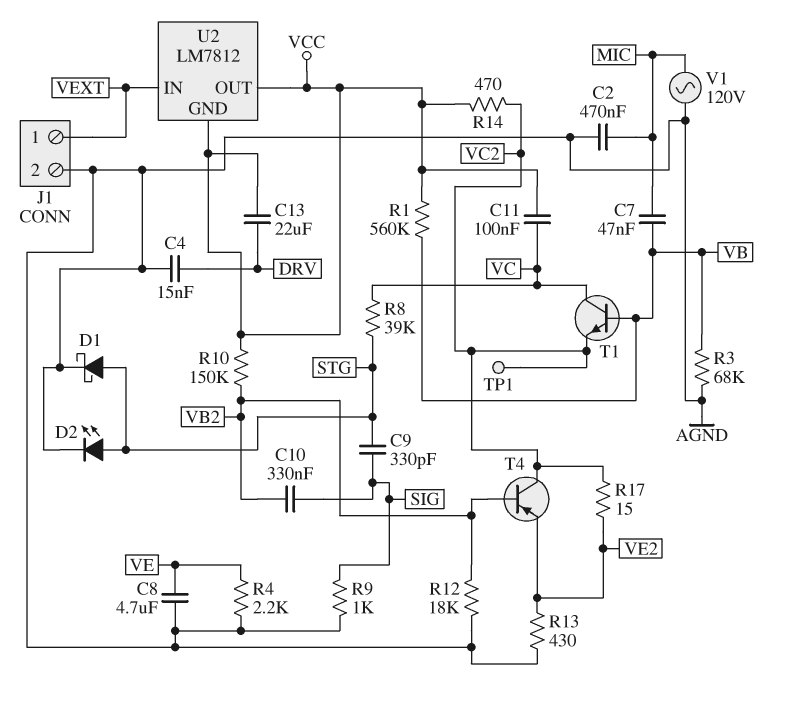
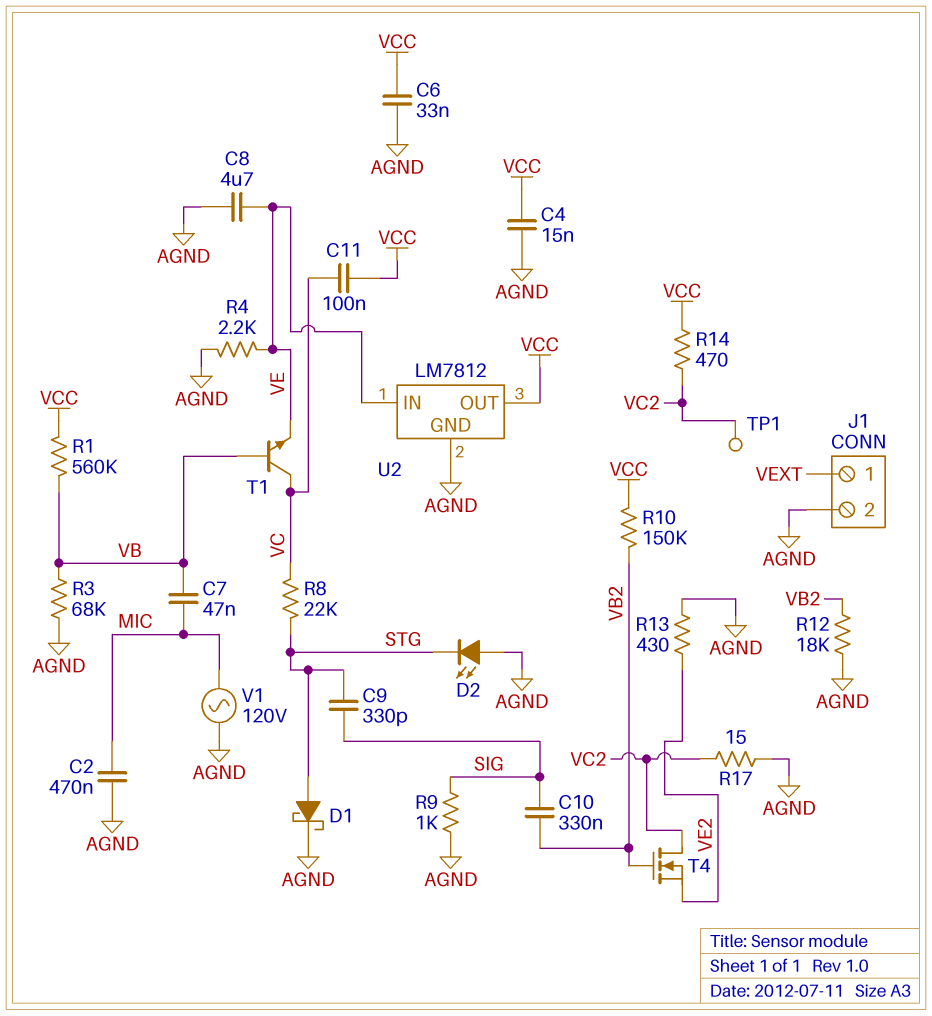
C4: 15nF (AGND, DRV) -> 15nF (AGND, VCC)
C6: none -> 33nF (AGND, VCC)
C13: 22uF (DRV, VCC) -> none
D2: LED (A STG, K AGND) -> LED (A AGND, K STG)
R8: 39k (STG, VC) -> 22k (STG, VC)
R17: 15 (VC2, VE2) -> 15 (AGND, VC2)
T1: NPN (B VB, C VC, E VC2) -> NPN (B VB, C VC, E VE)
T4: PNP (B VB2, C VC2, E VE2) -> NMOS (G VB2, D VC2, S VE2)
U2 pin GND: VCC -> AGND
U2 pin IN: VEXT -> VE

